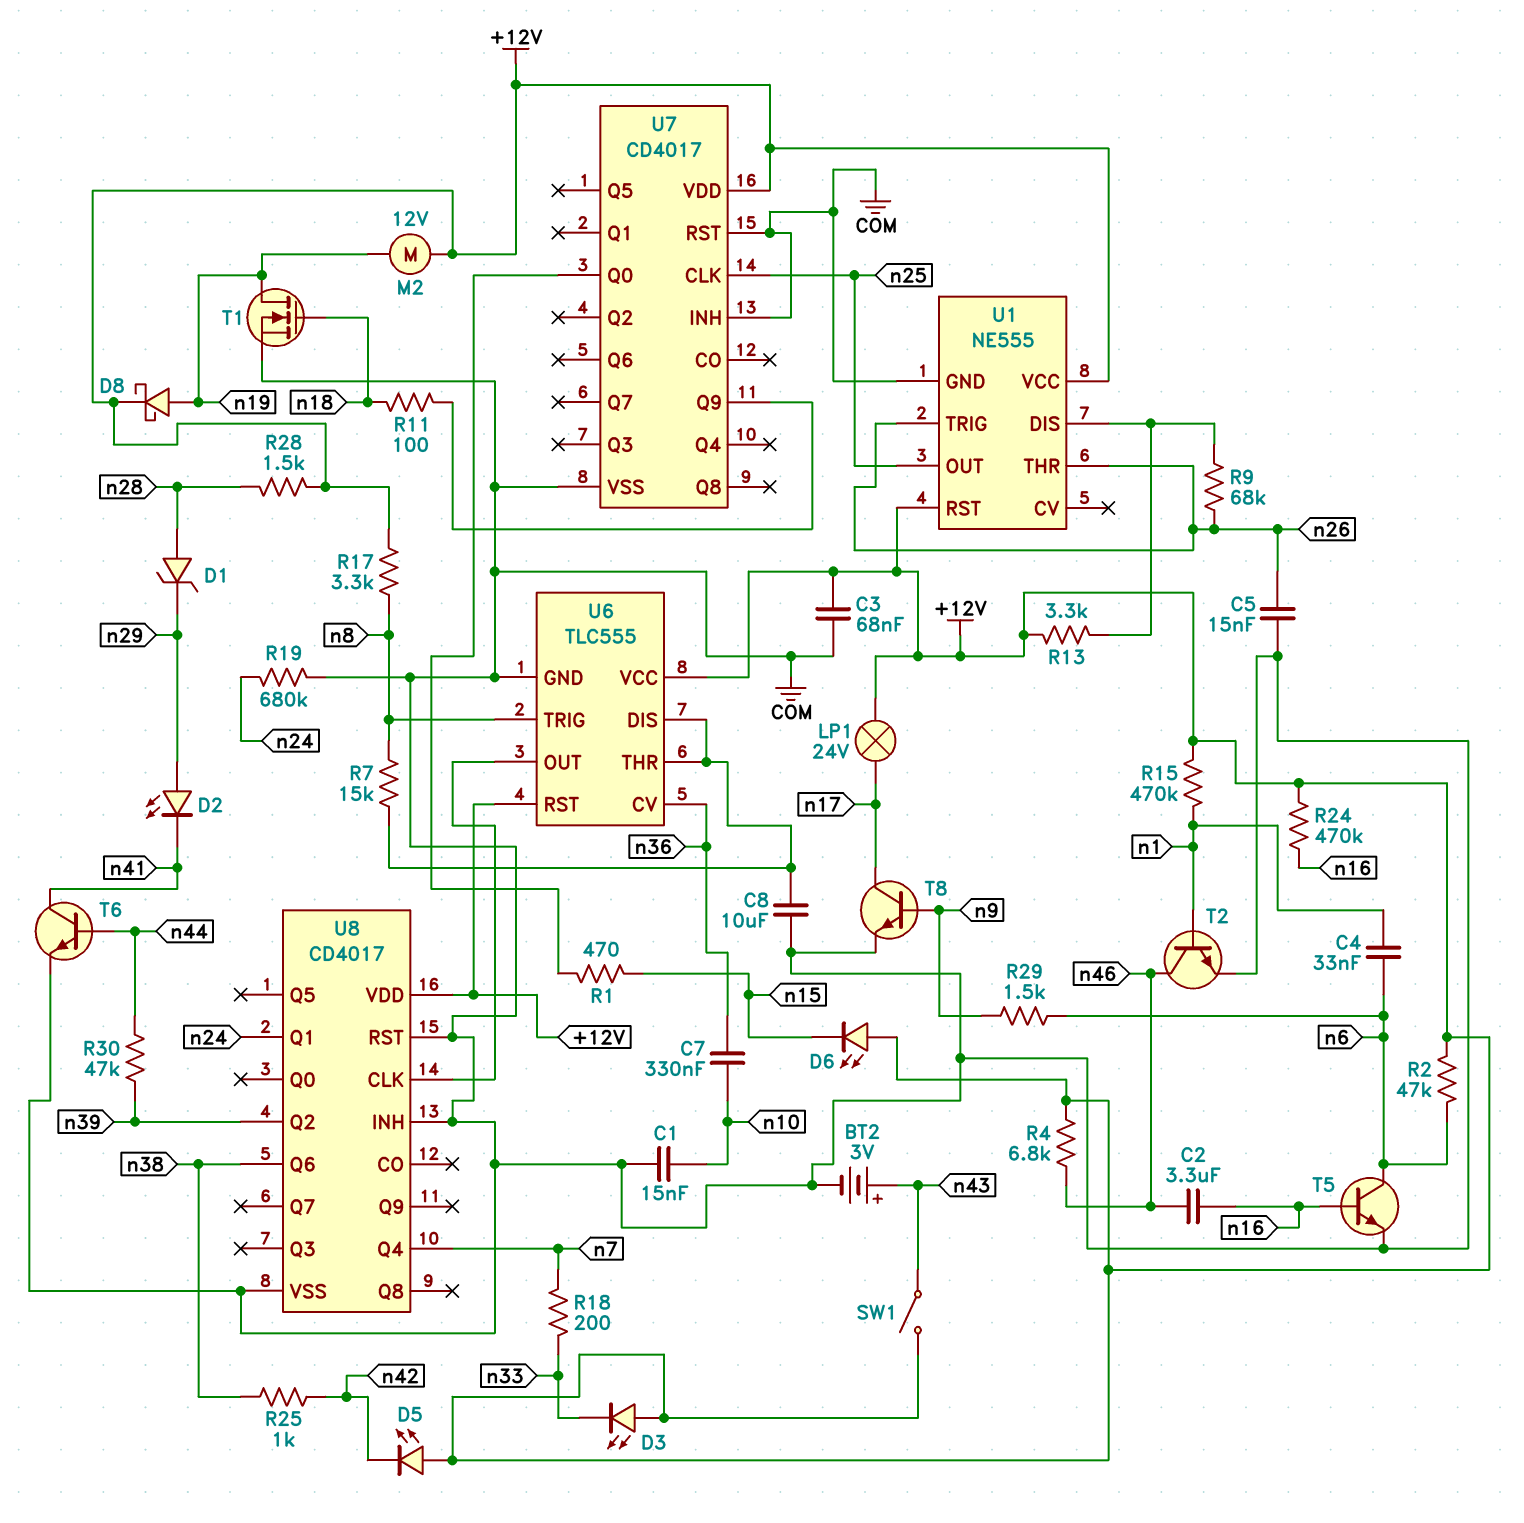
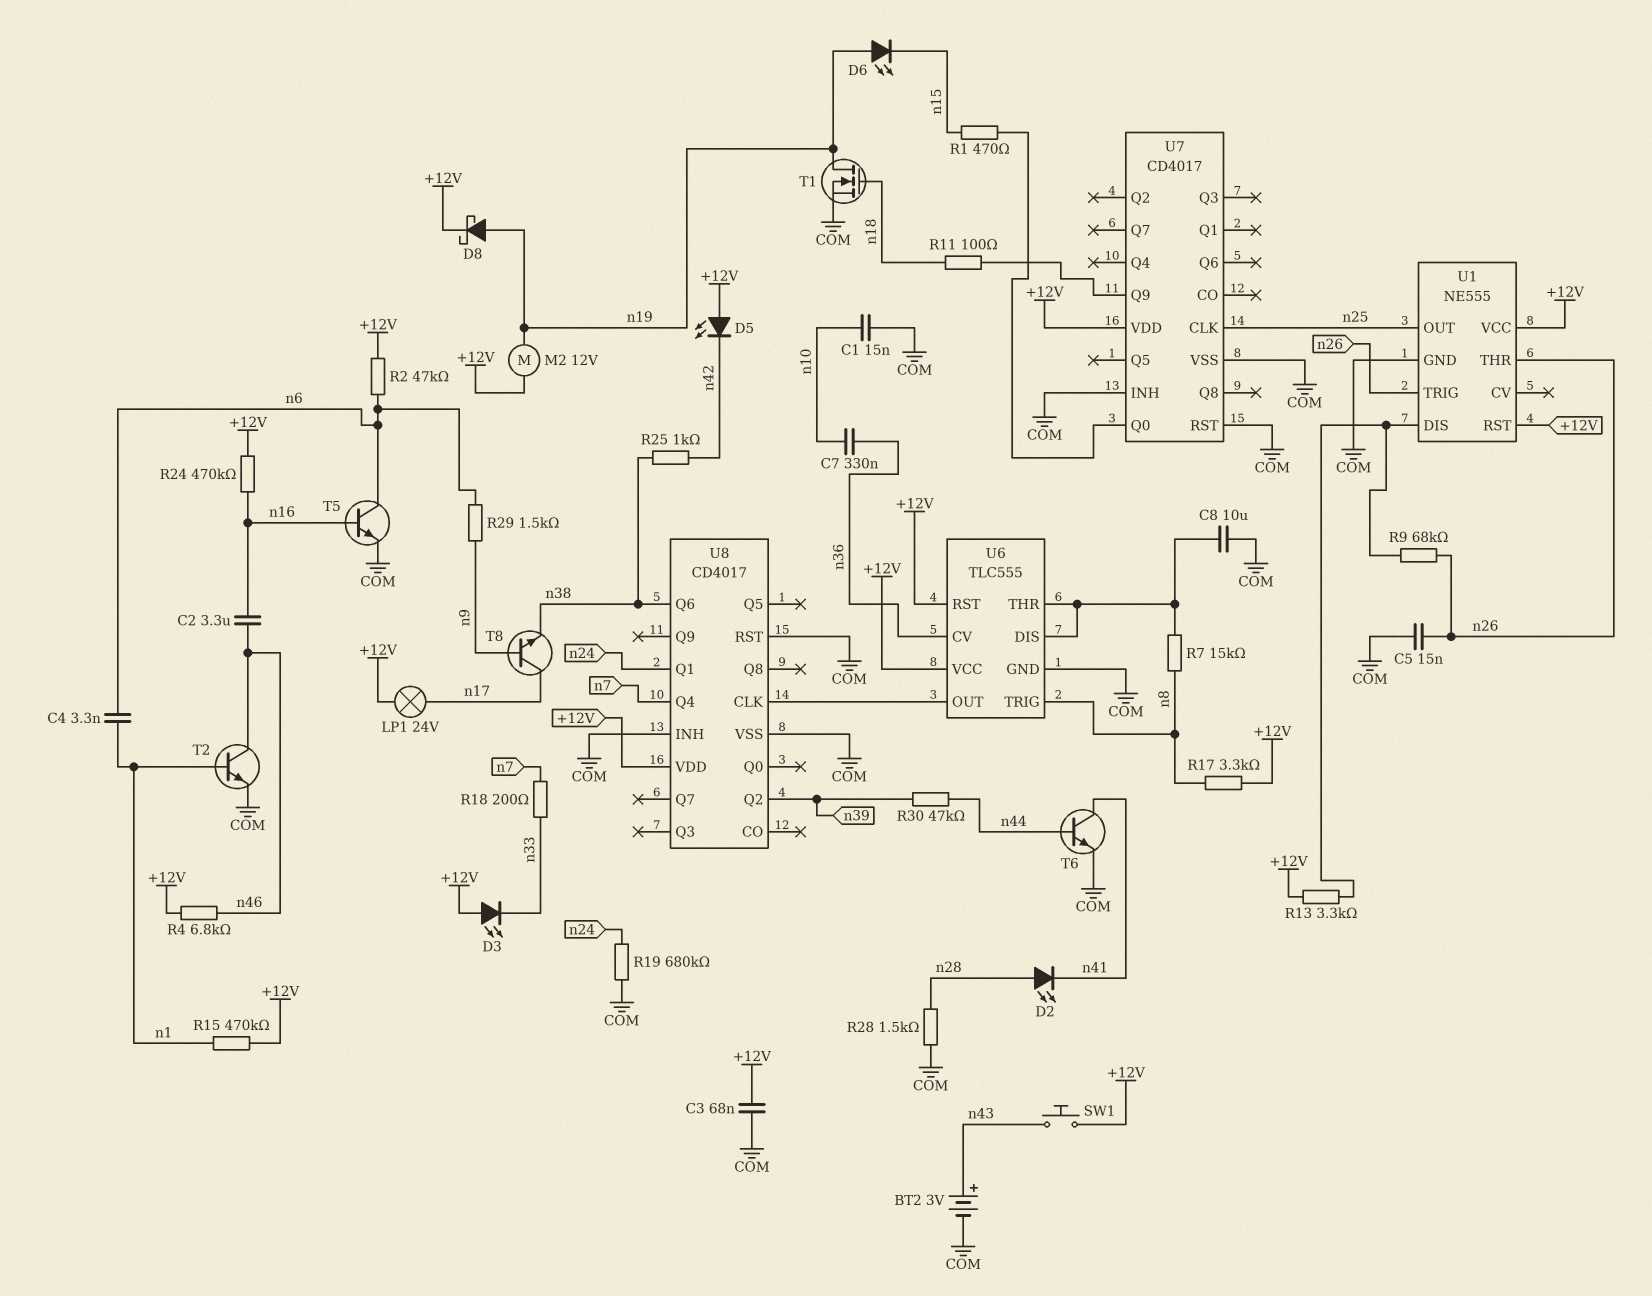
C4: 33nF (n1, n6) -> 3.3nF (n1, n6)
D1: zener (A n28, K n29) -> none
D2: LED (A n29, K n41) -> LED (A n28, K n41)
D6: LED (A +12V, K n15) -> LED (A n19, K n15)
R28: 1.5k (+12V, n28) -> 1.5k (COM, n28)
SW1: switch (+12V, n43) -> button (+12V, n43)
T8: NPN (B n9, C n17, E COM) -> NPN (B n9, C n17, E n38)

